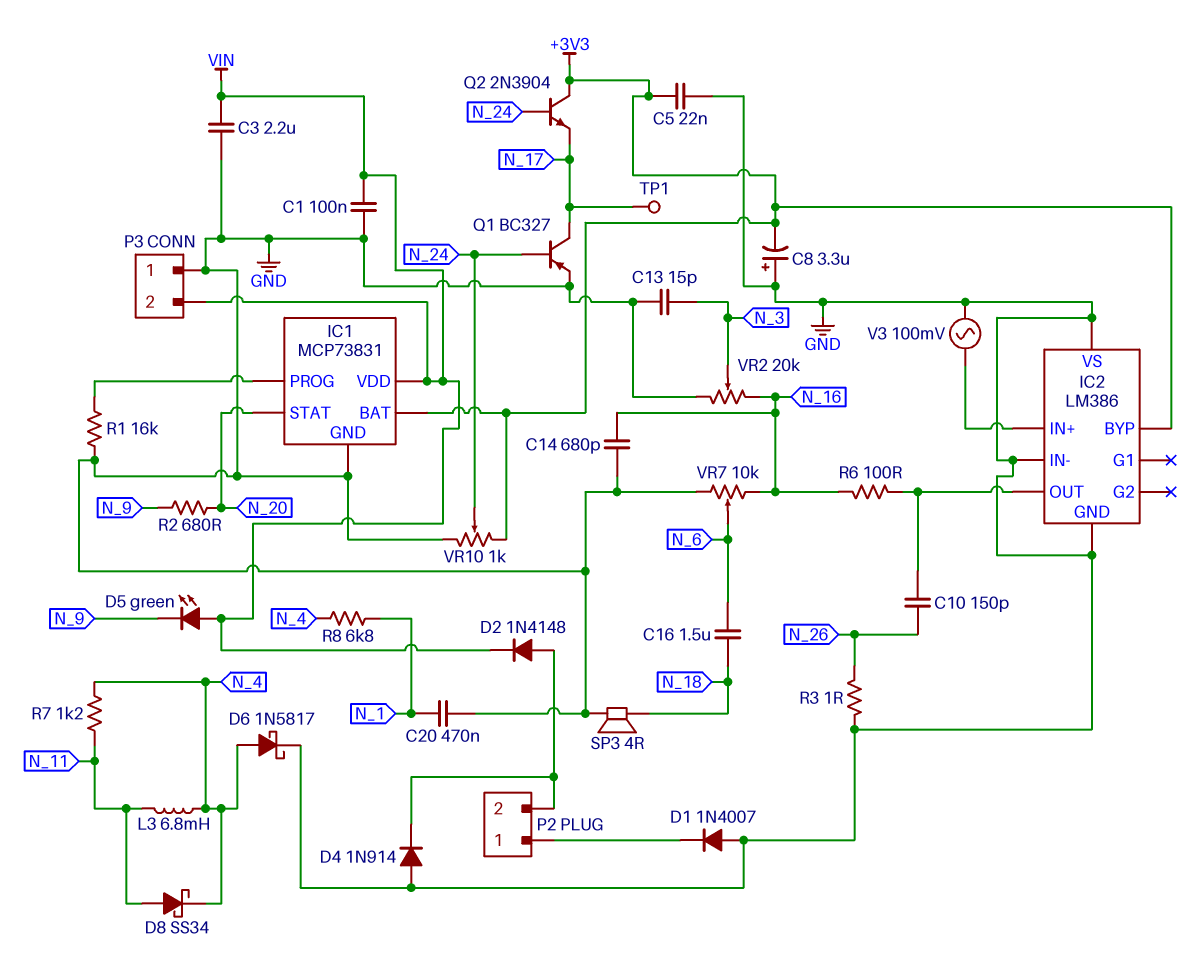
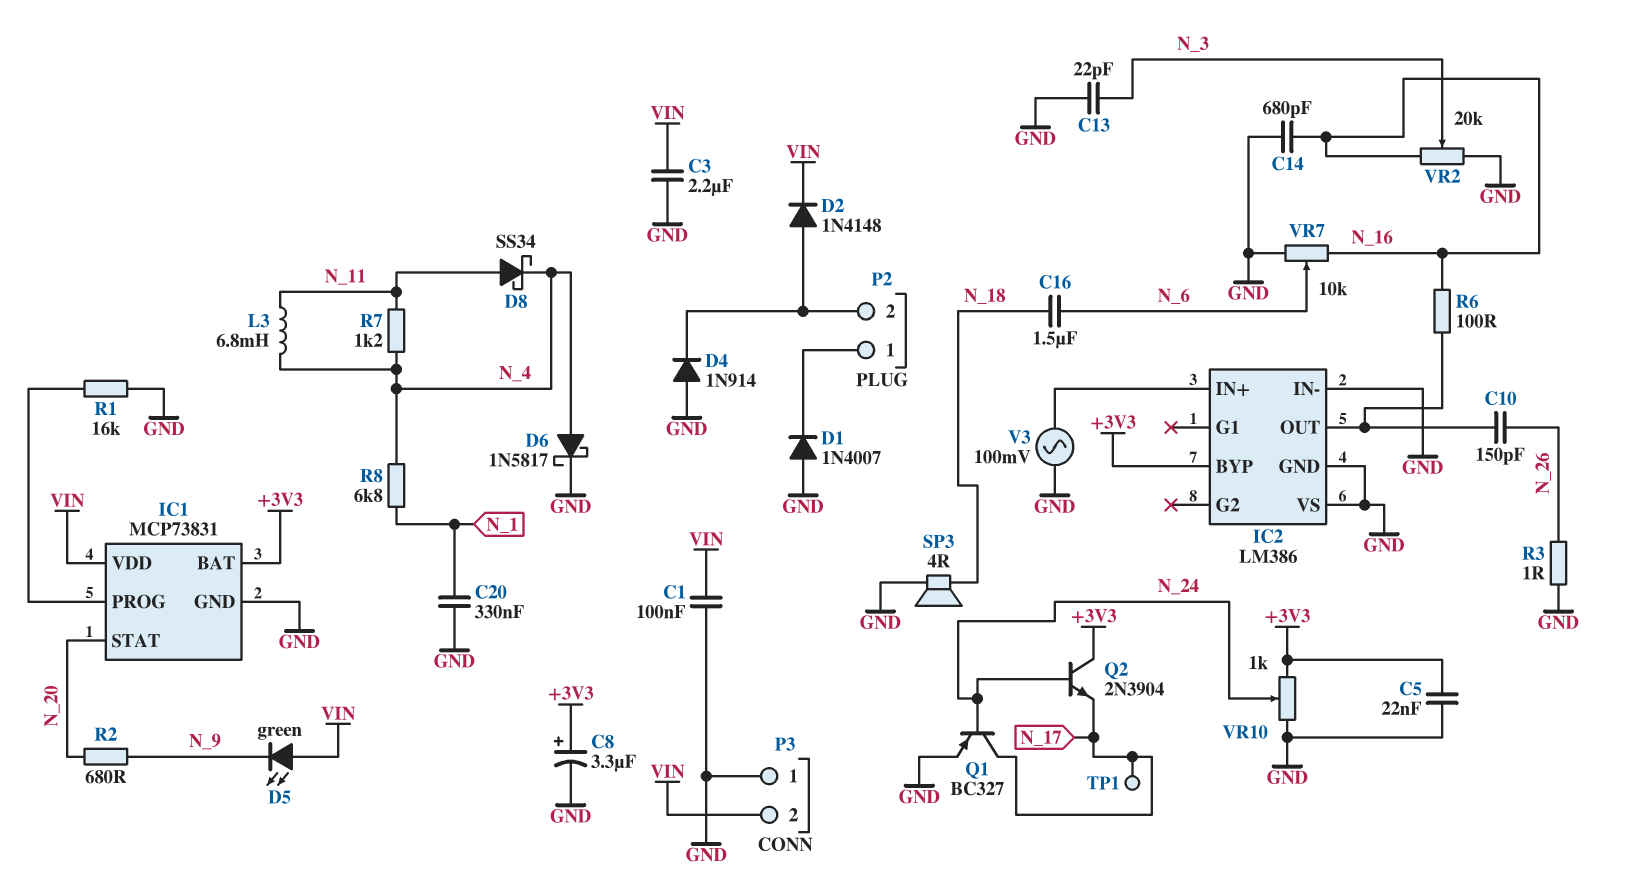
C8: 3.3uF (plus GND, minus +3V3) -> 3.3uF (plus +3V3, minus GND)
C13: 15pF (GND, N_3) -> 22pF (GND, N_3)
C20: 470nF (GND, N_1) -> 330nF (GND, N_1)

